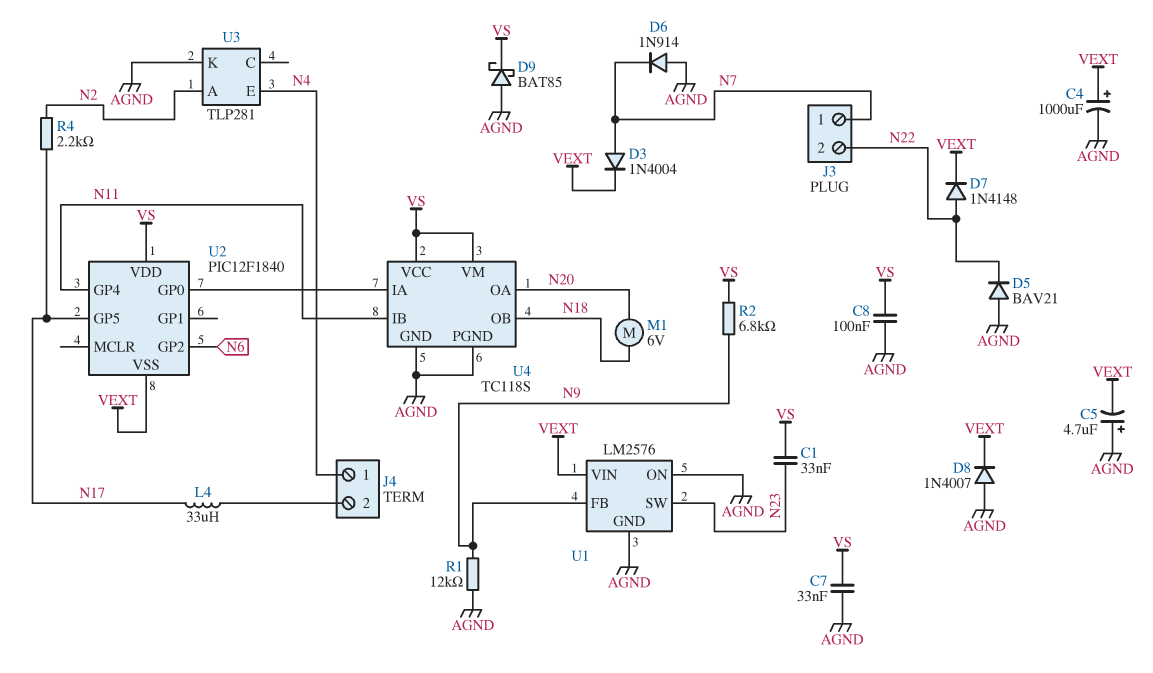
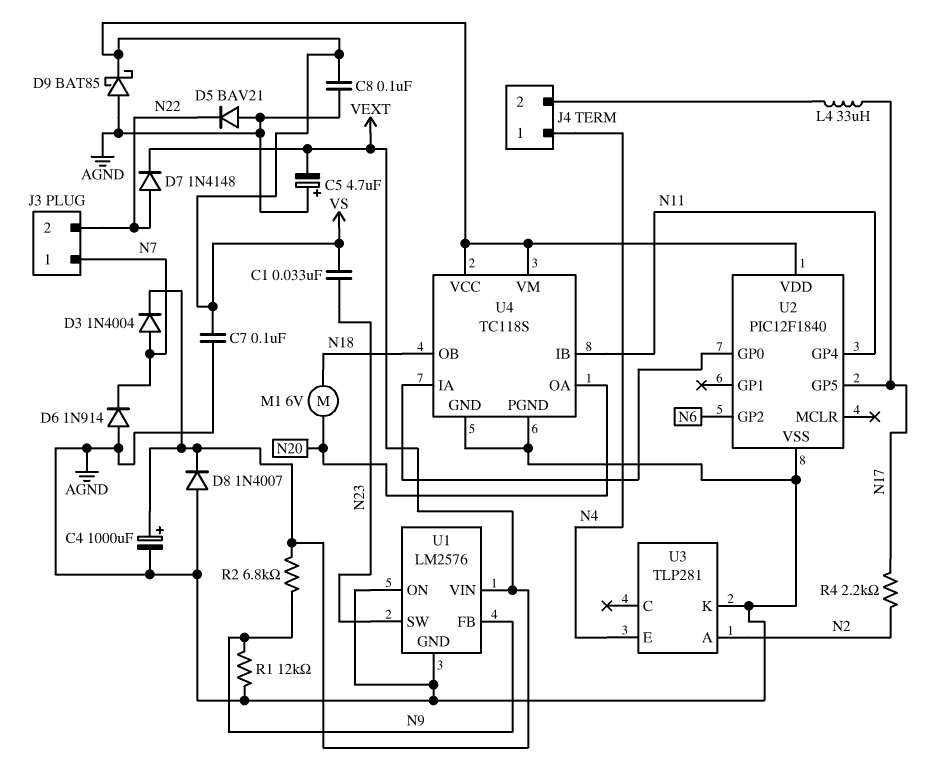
C7: 33nF (AGND, VS) -> 100nF (AGND, VS)
R2: 6.8k (N9, VS) -> 6.8k (N9, VEXT)
U2 pin VSS: VEXT -> AGND

